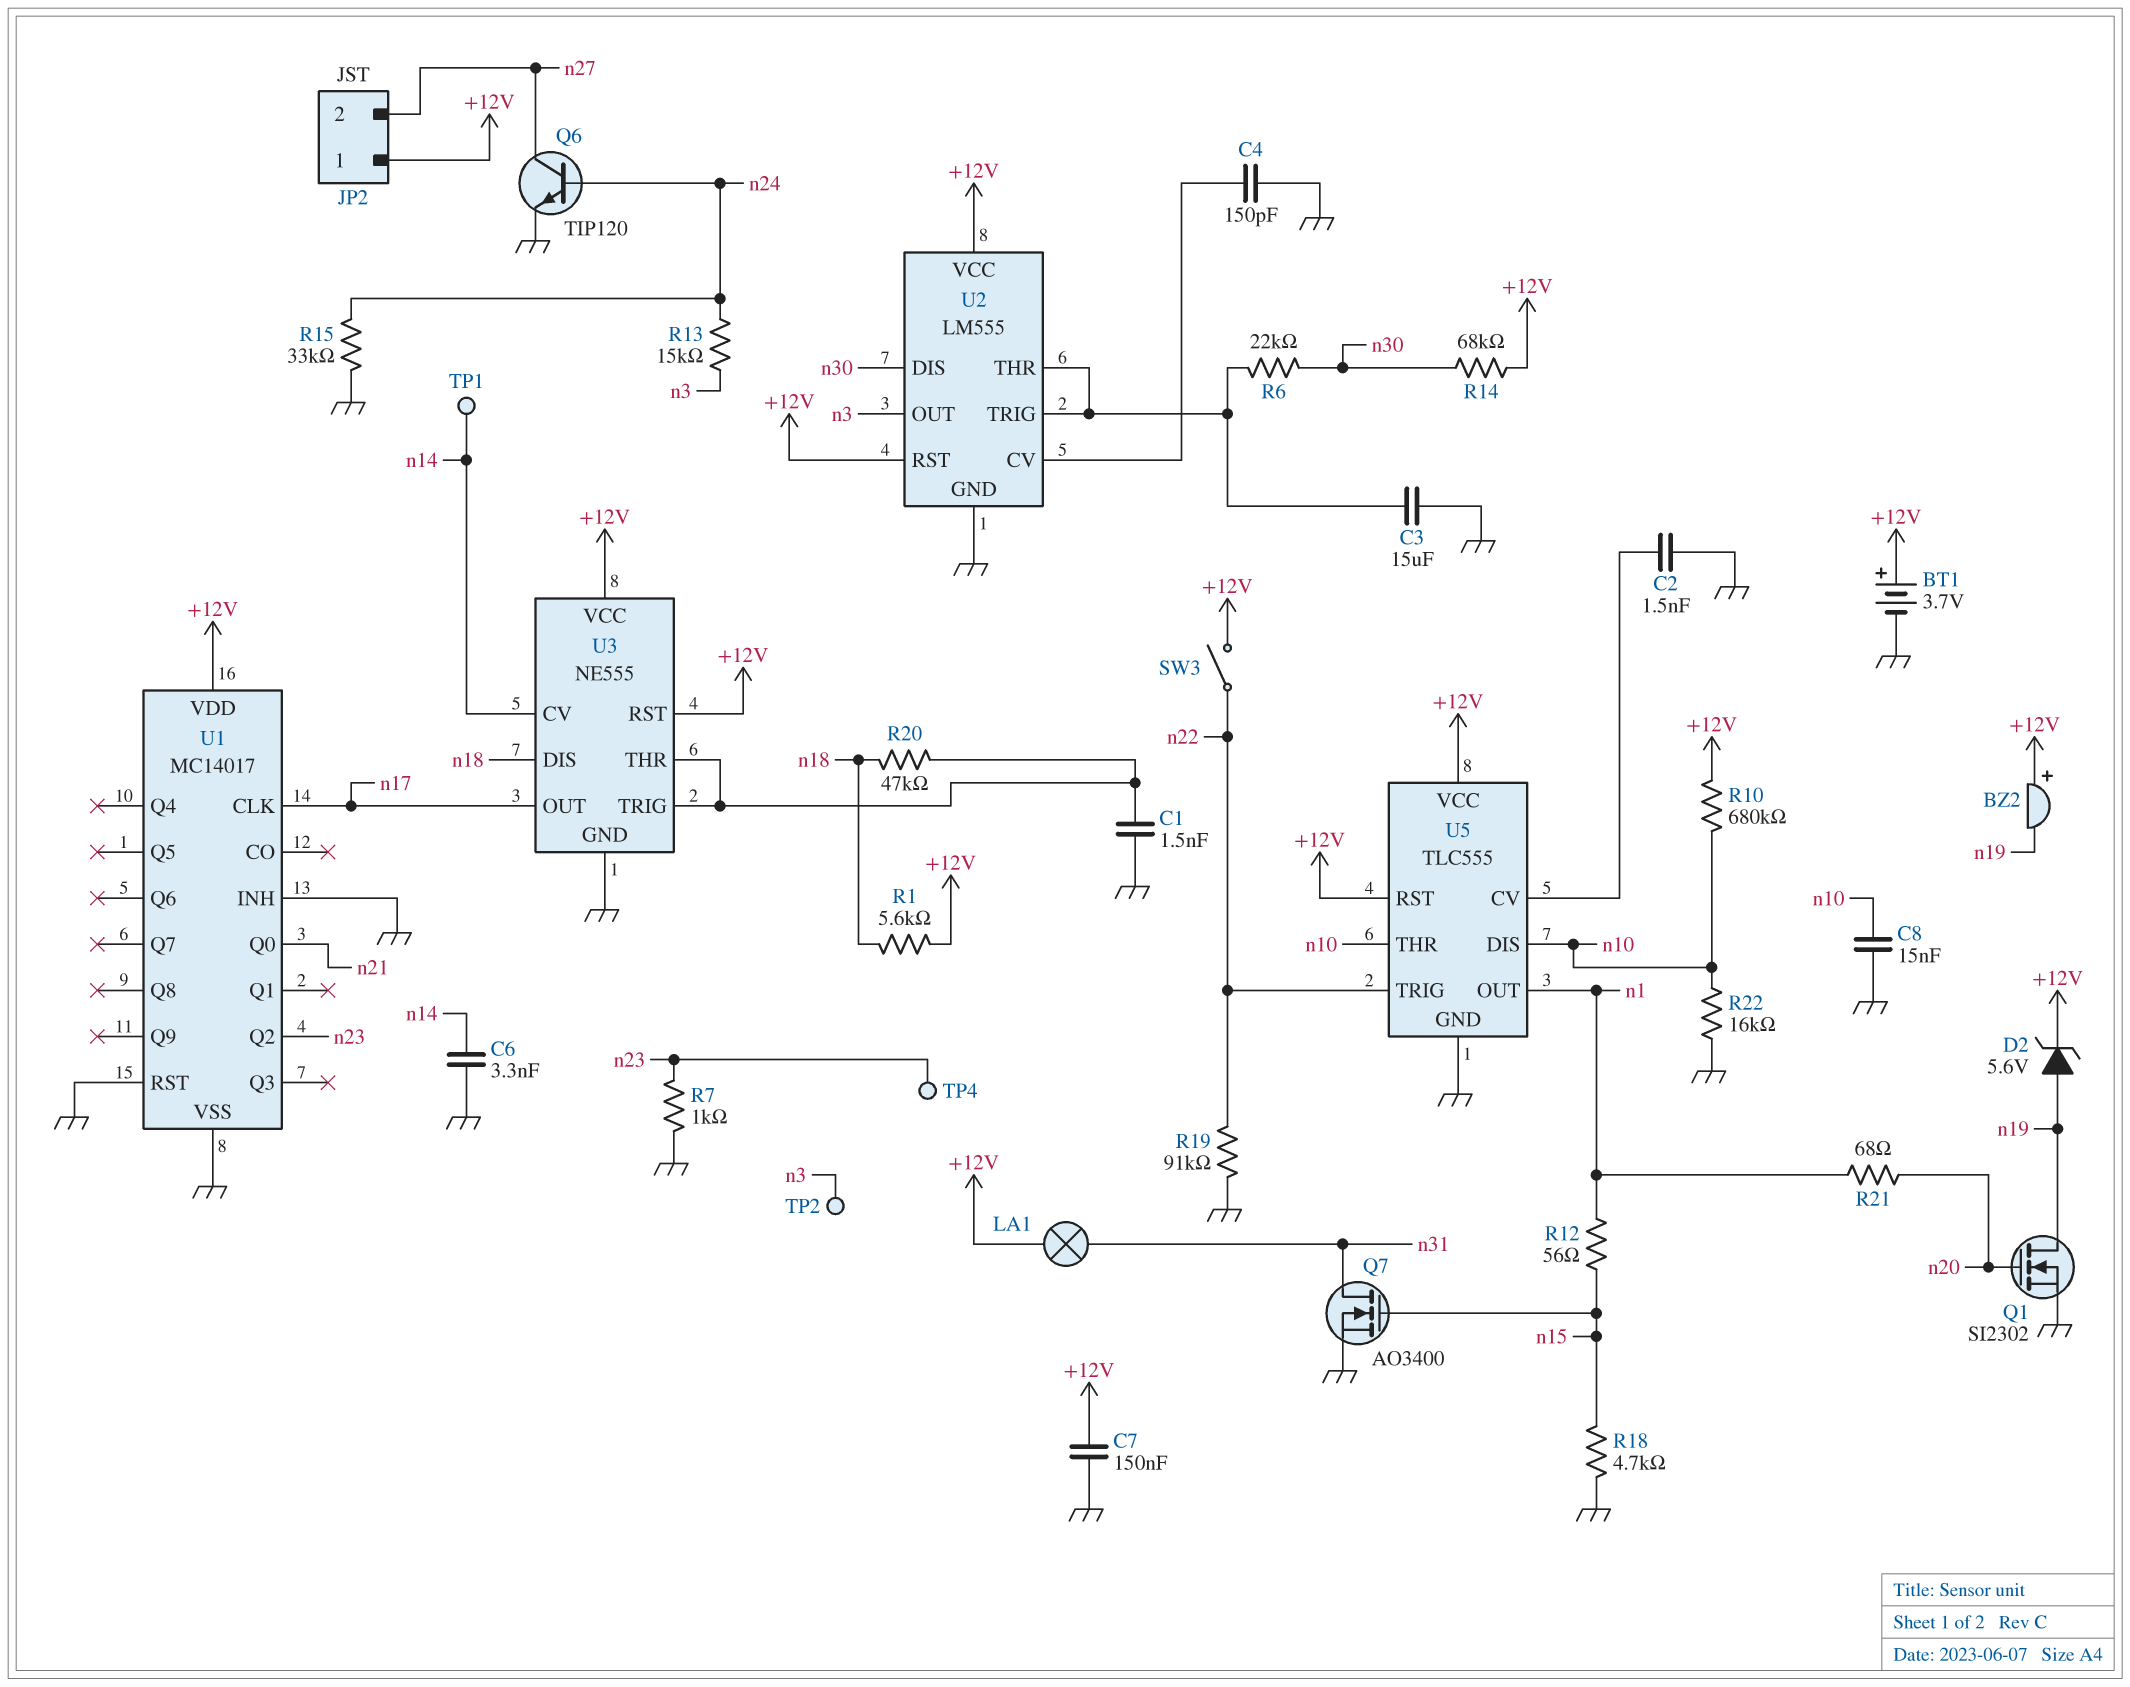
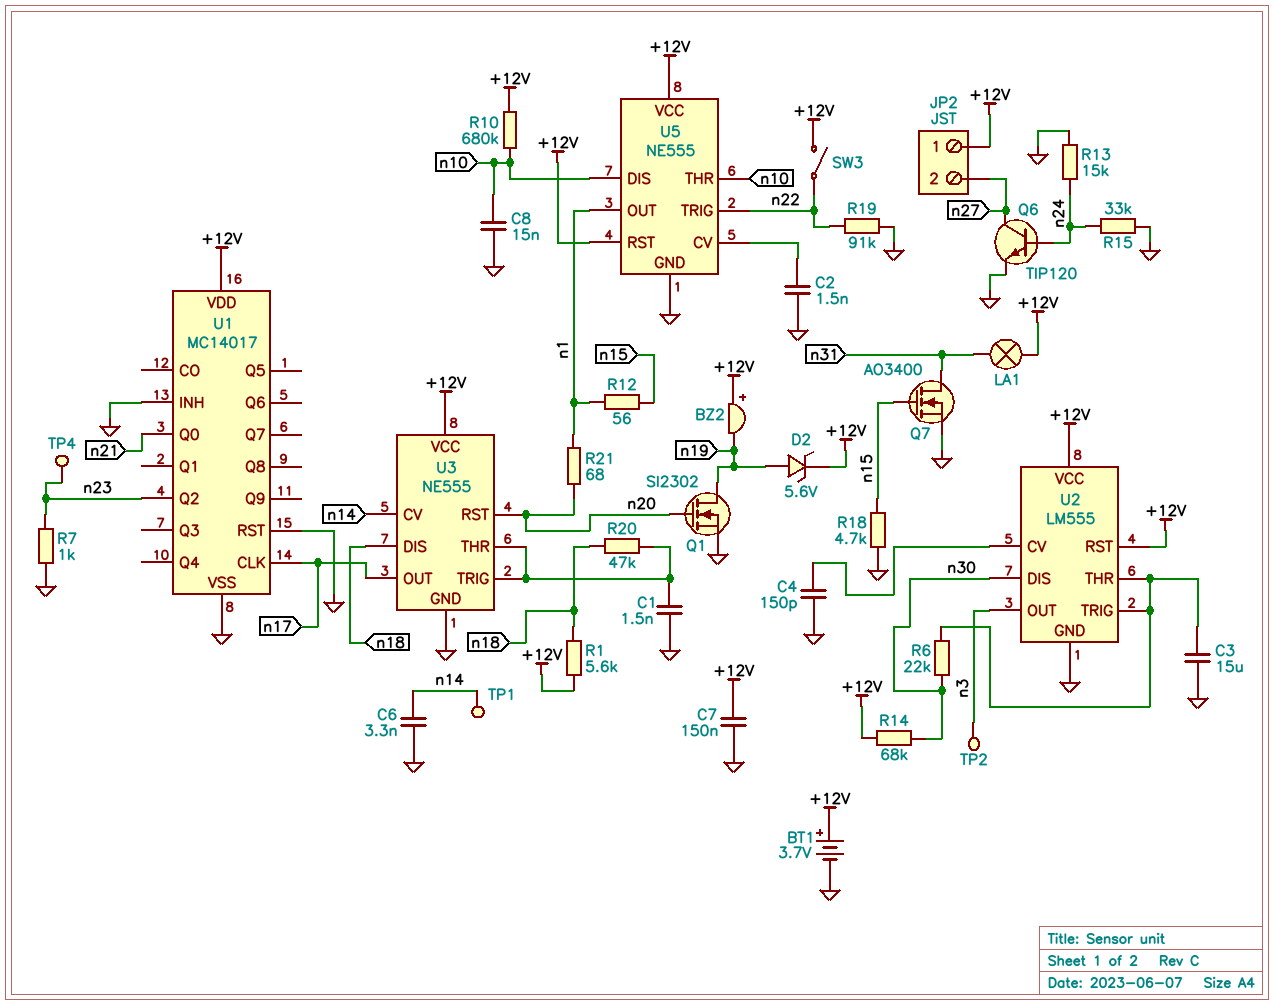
R13: 15k (n3, n24) -> 15k (GND, n24)
R22: 16k (GND, n10) -> none
U3 pin RST: +12V -> n20
U5: TLC555 -> NE555

